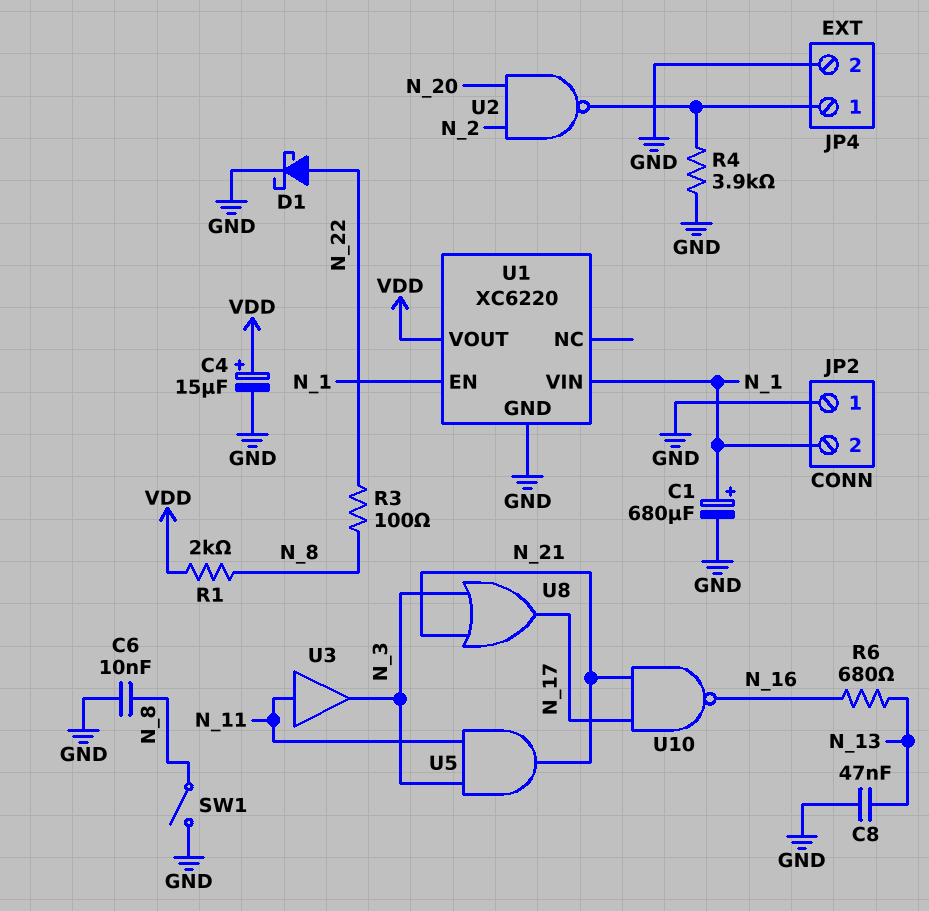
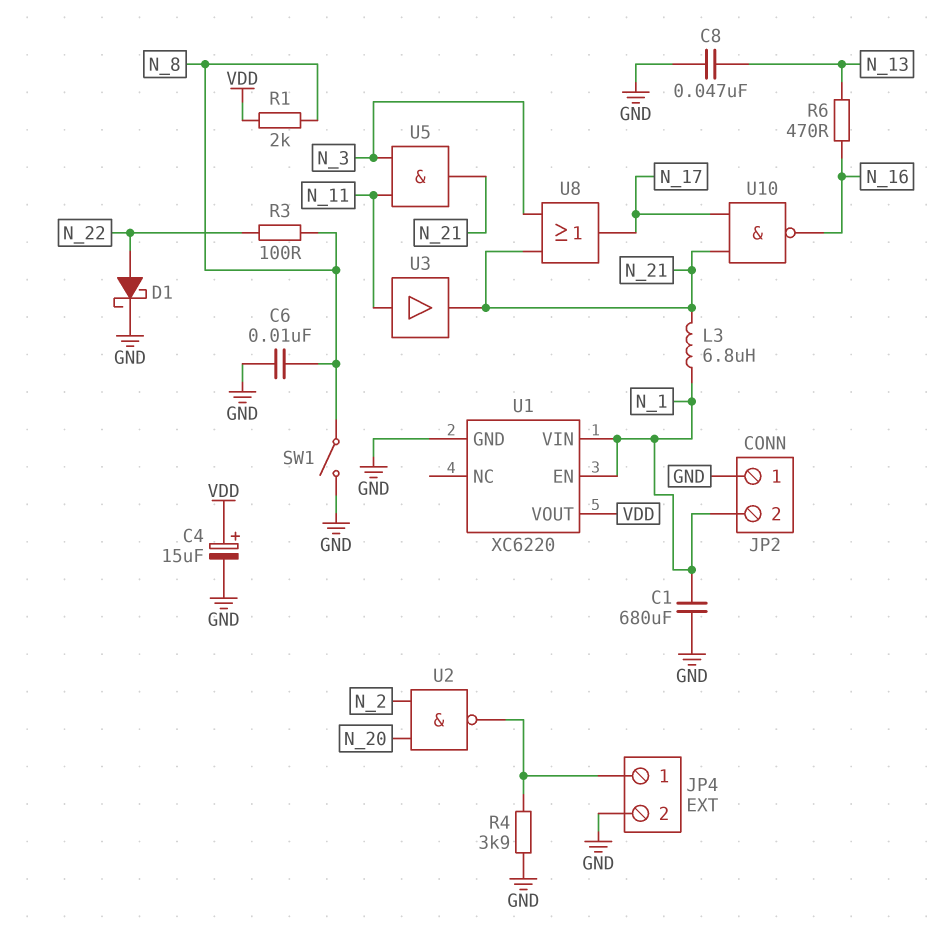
C1: 680uF (plus N_1, minus GND) -> 680uF (GND, N_1)
L3: none -> 6.8uH (N_1, N_21)
R6: 680 (N_13, N_16) -> 470 (N_13, N_16)
U3: buffer (in N_11, out N_3) -> buffer (in N_11, out N_21)

